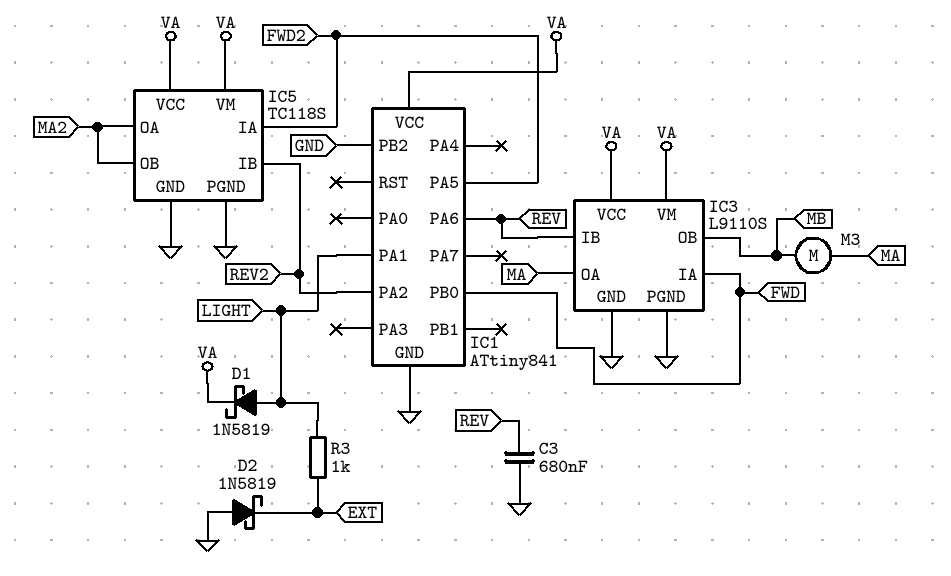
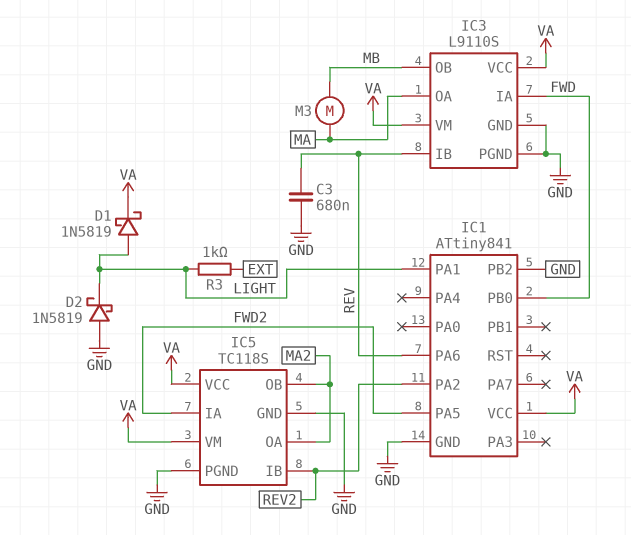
D2: schottky 1N5819 (A GND, K EXT) -> schottky 1N5819 (A GND, K LIGHT)

